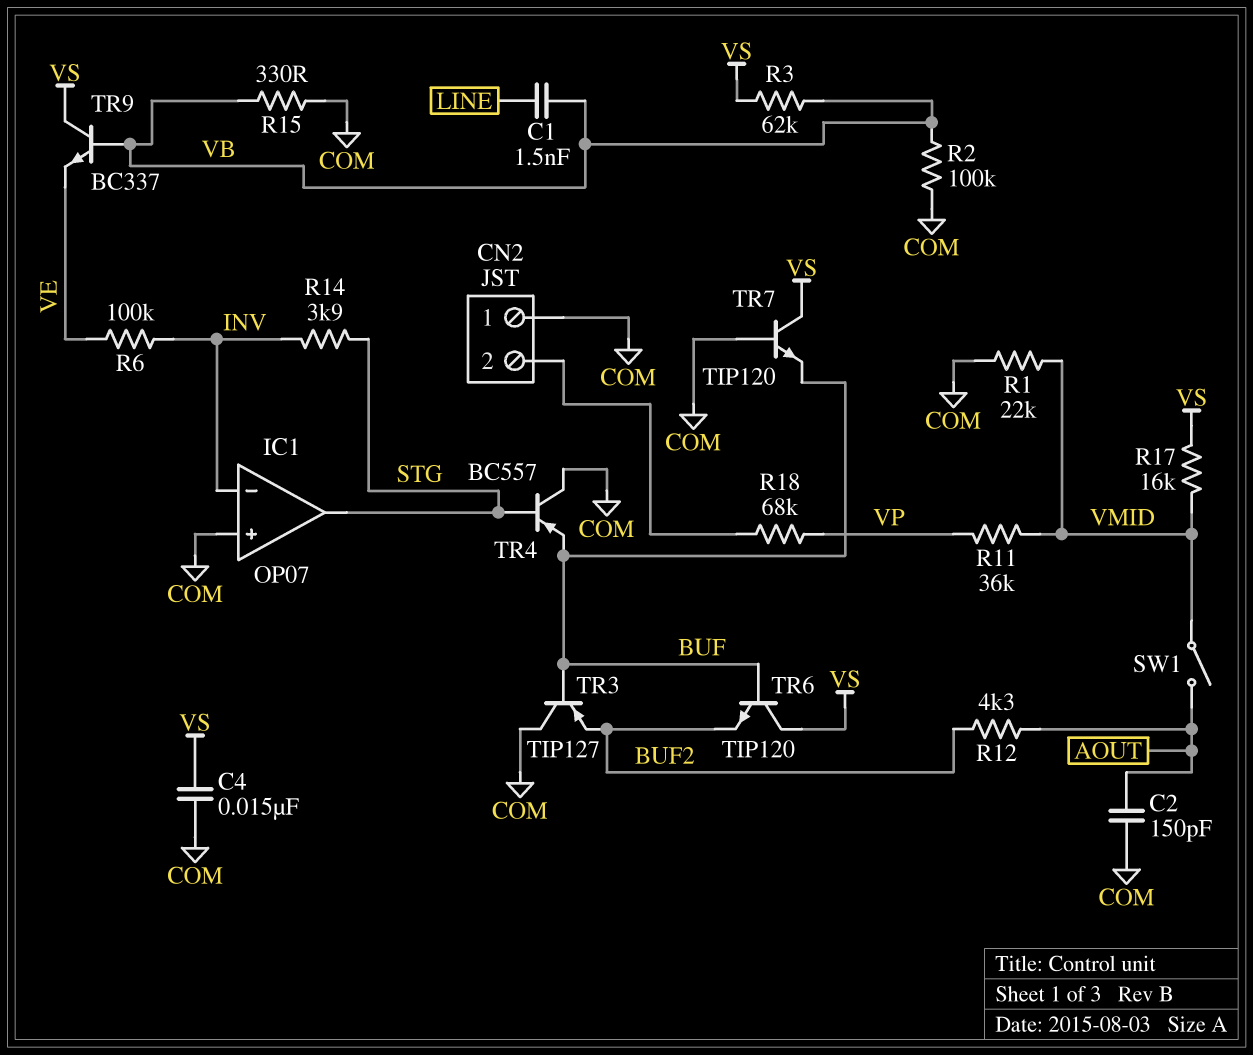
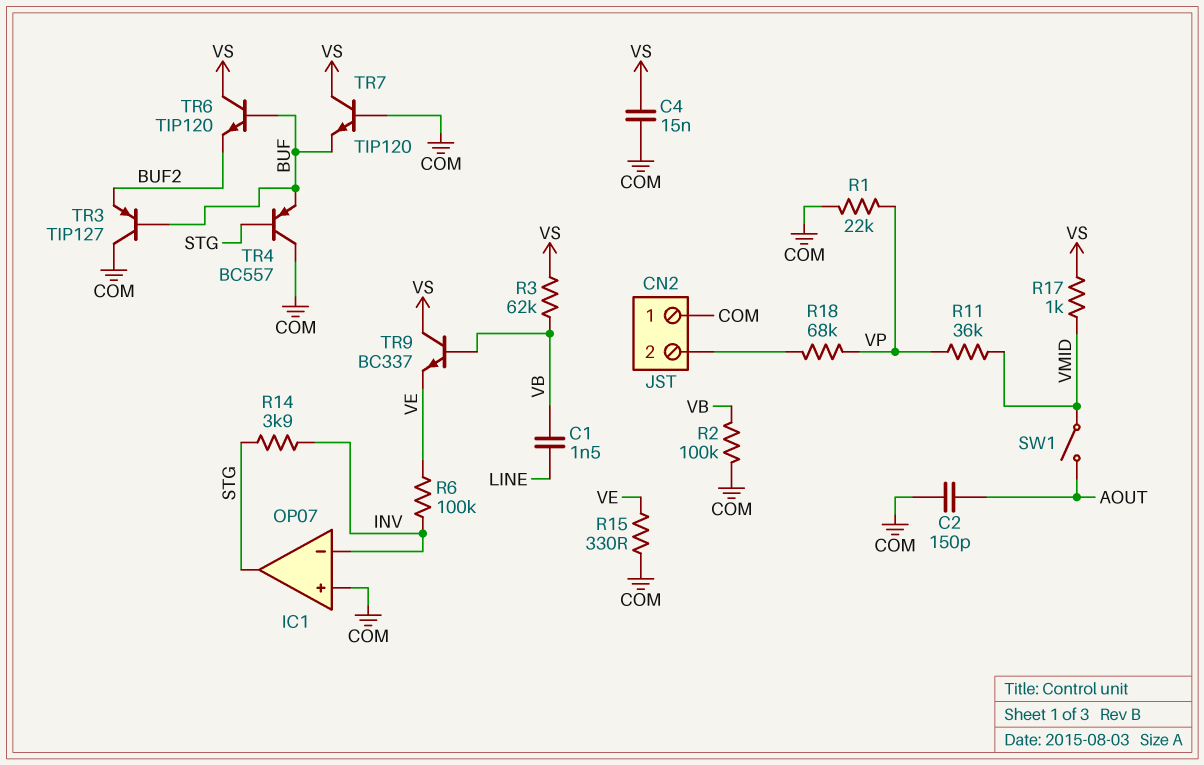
R1: 22k (COM, VMID) -> 22k (COM, VP)
R12: 4.3k (AOUT, BUF2) -> none
R15: 330 (COM, VB) -> 330 (COM, VE)
R17: 16k (VMID, VS) -> 1k (VMID, VS)

